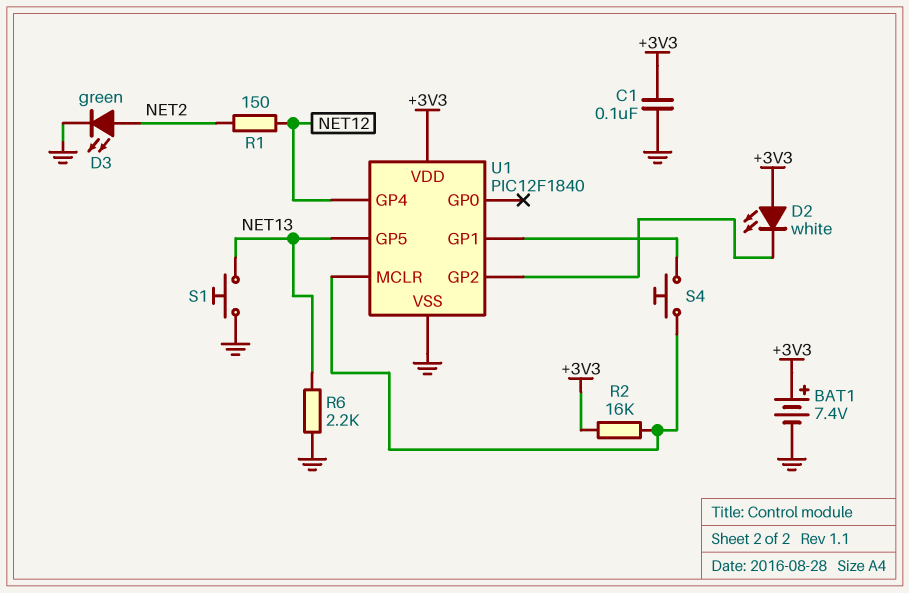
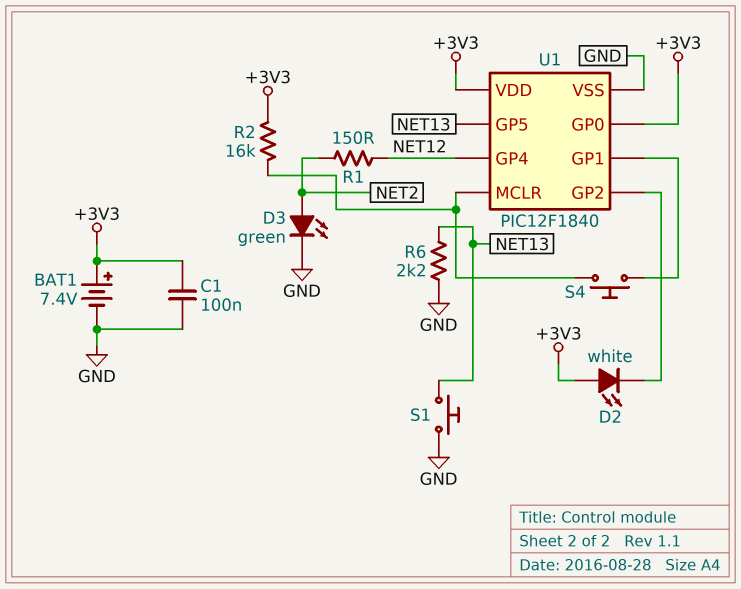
U1 pin GP0: none -> +3V3

